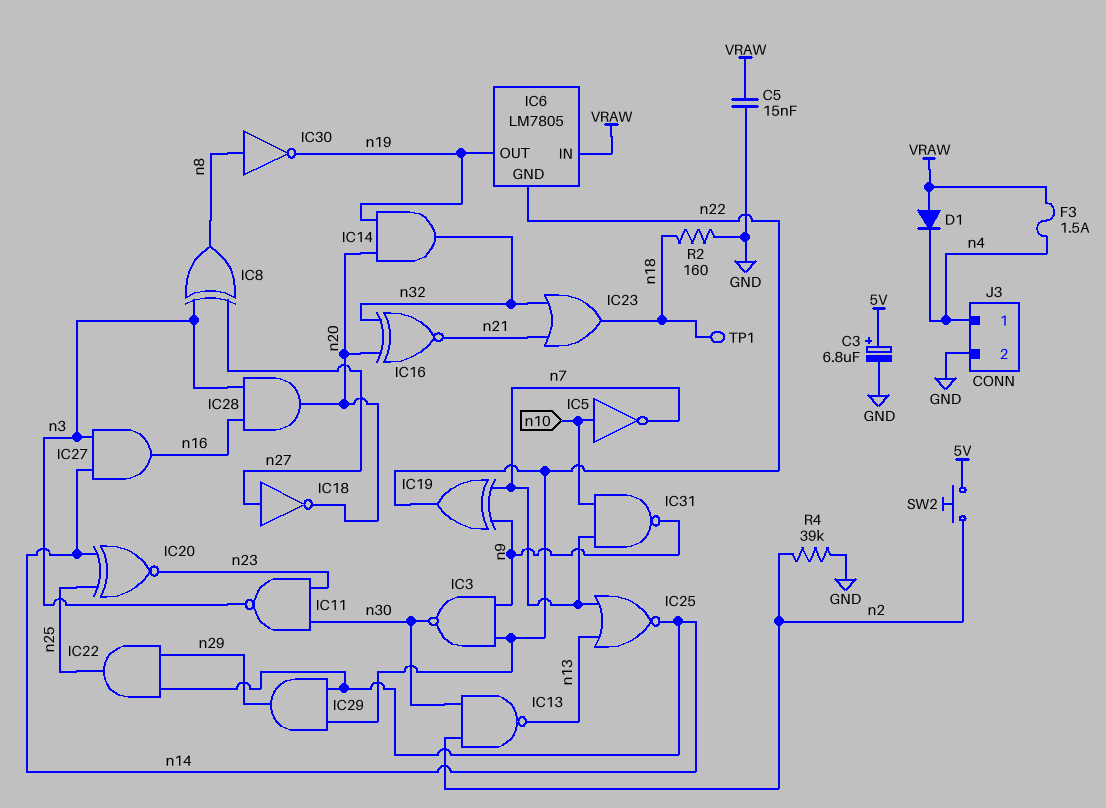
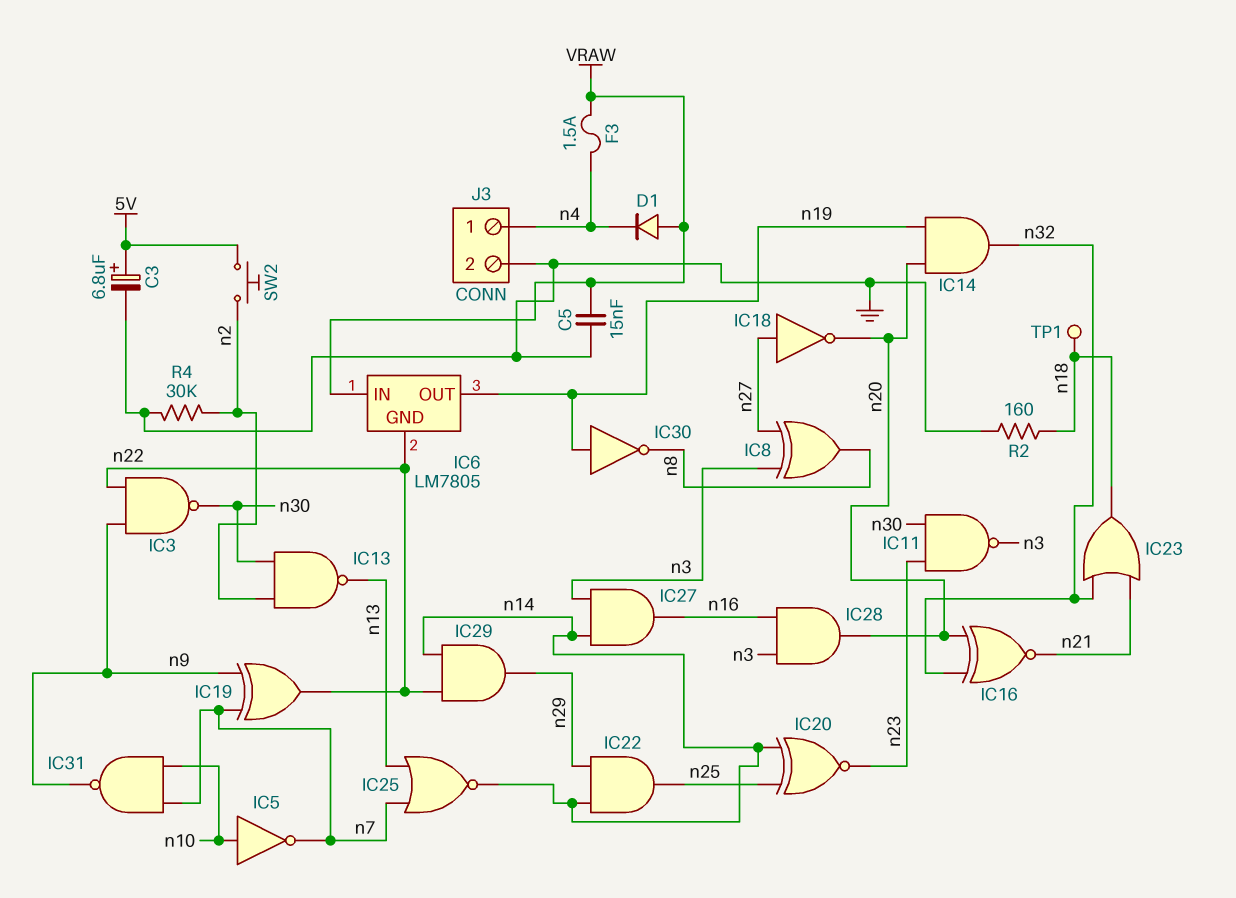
IC30: NOT (in n8, out n19) -> NOT (in n19, out n8)
R4: 39k (GND, n2) -> 30k (GND, n2)

